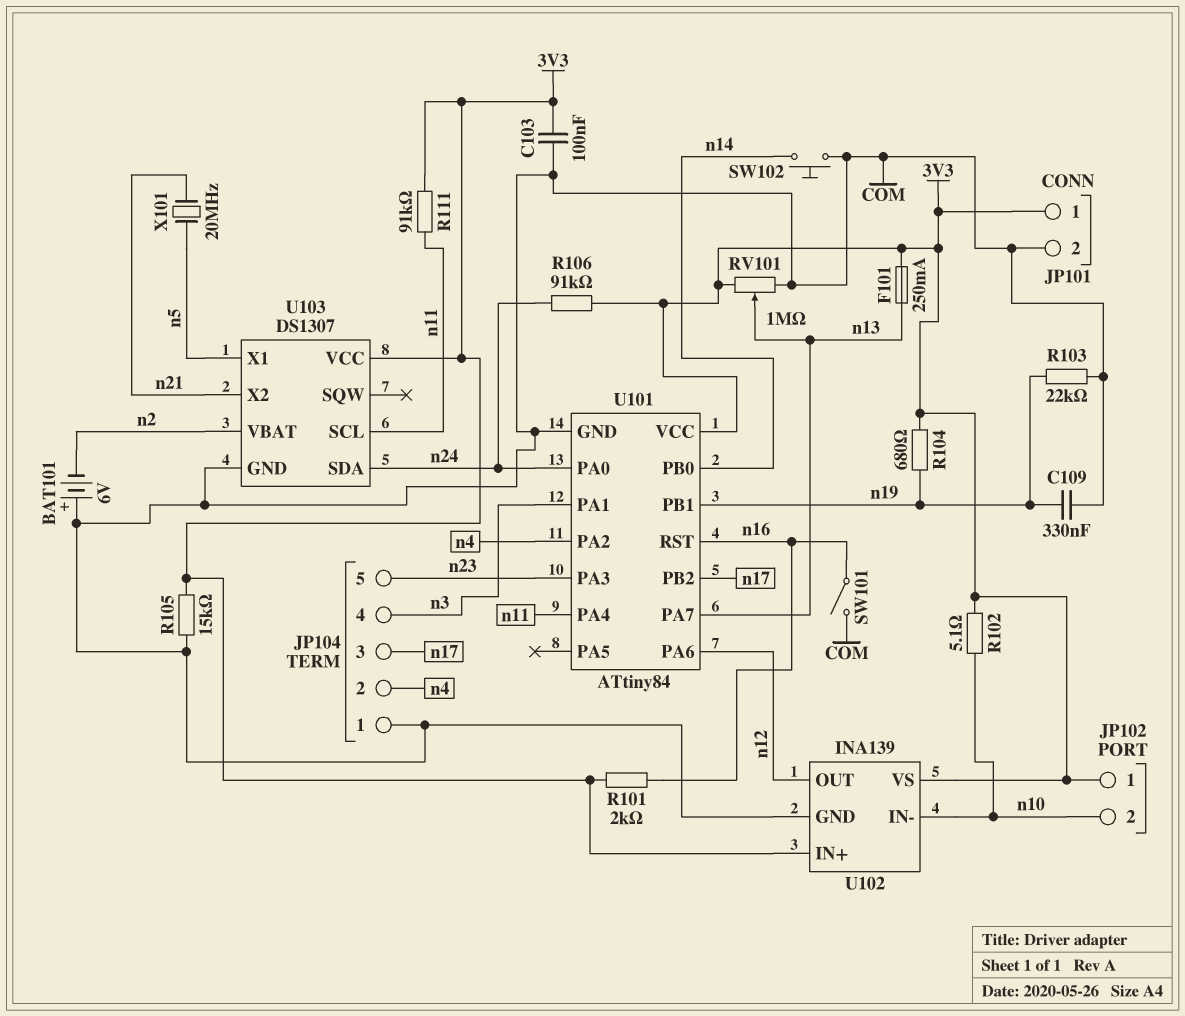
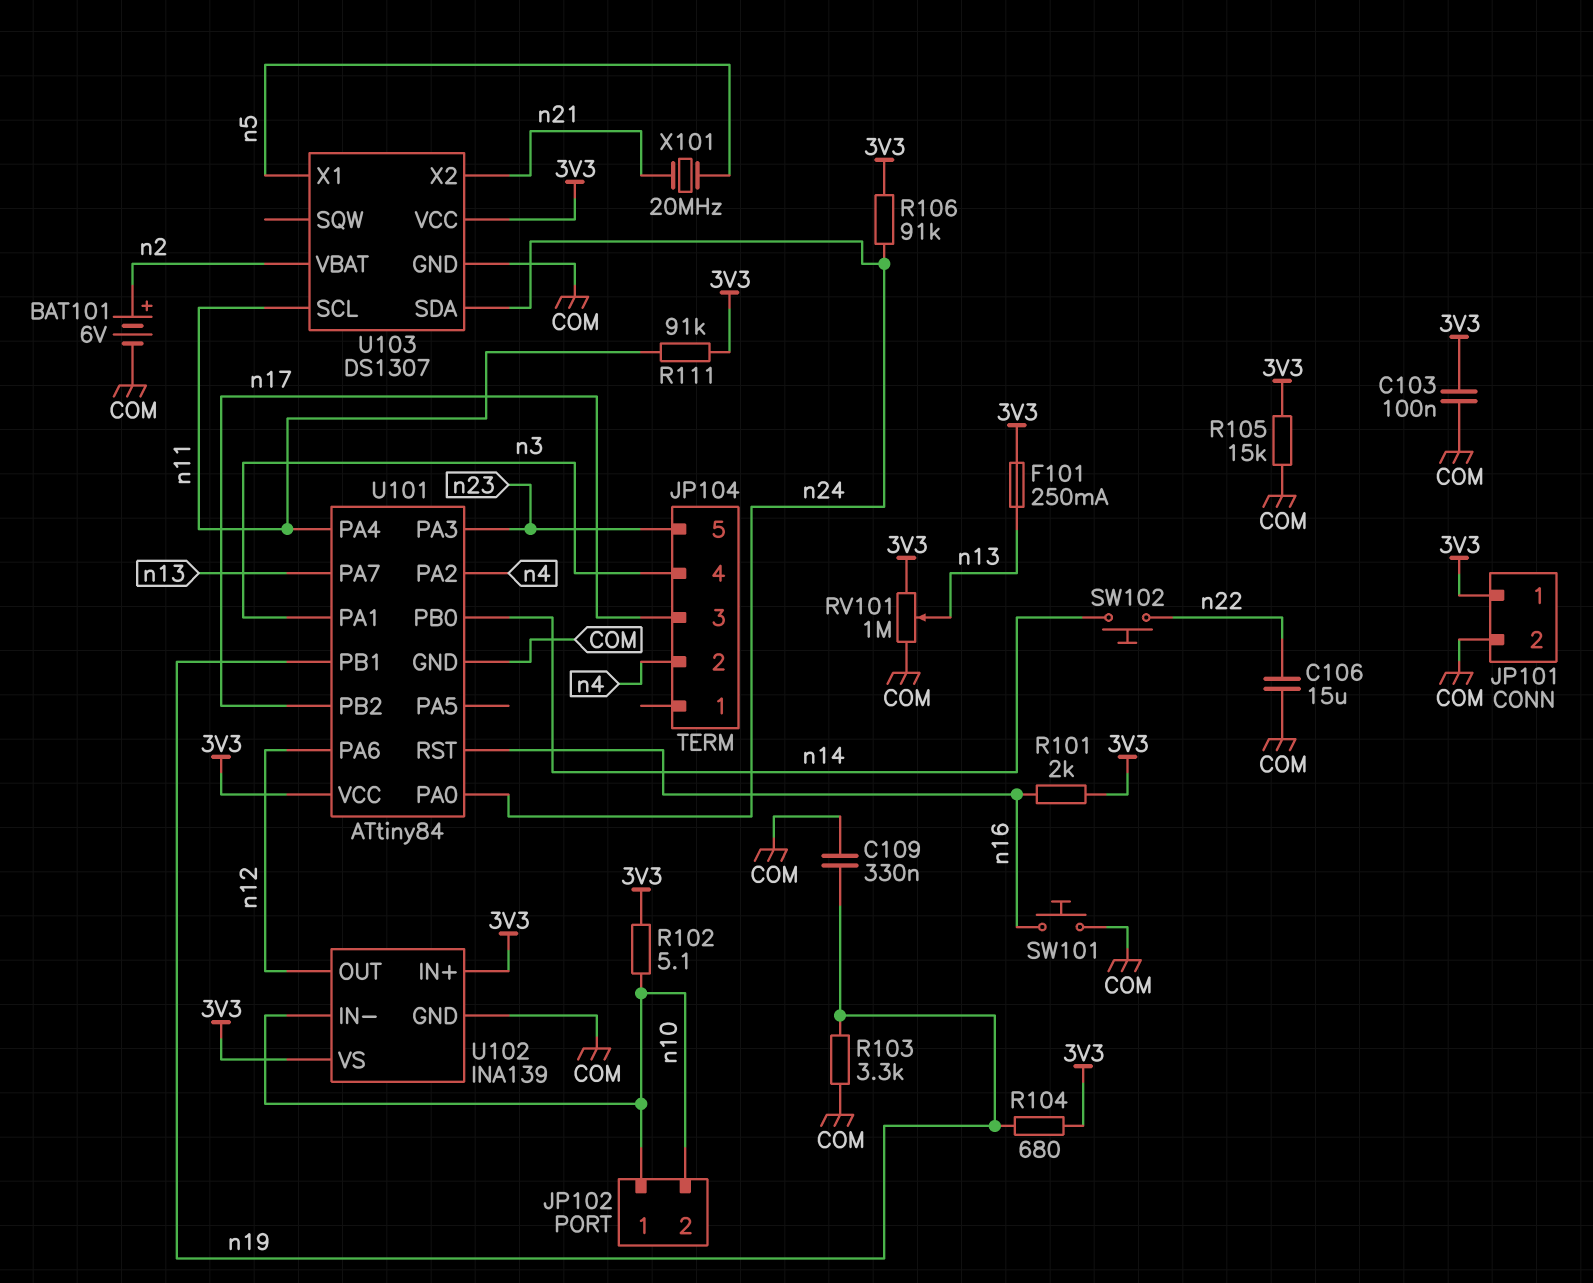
BAT101: 6V (plus COM, minus n2) -> 6V (plus n2, minus COM)
C106: none -> 15uF (COM, n22)
JP102 pin 1: 3V3 -> n10
JP104 pin 1: COM -> none
R103: 22k (COM, n19) -> 3.3k (COM, n19)
SW101: switch (COM, n16) -> button (COM, n16)
SW102: button (COM, n14) -> button (n14, n22)

